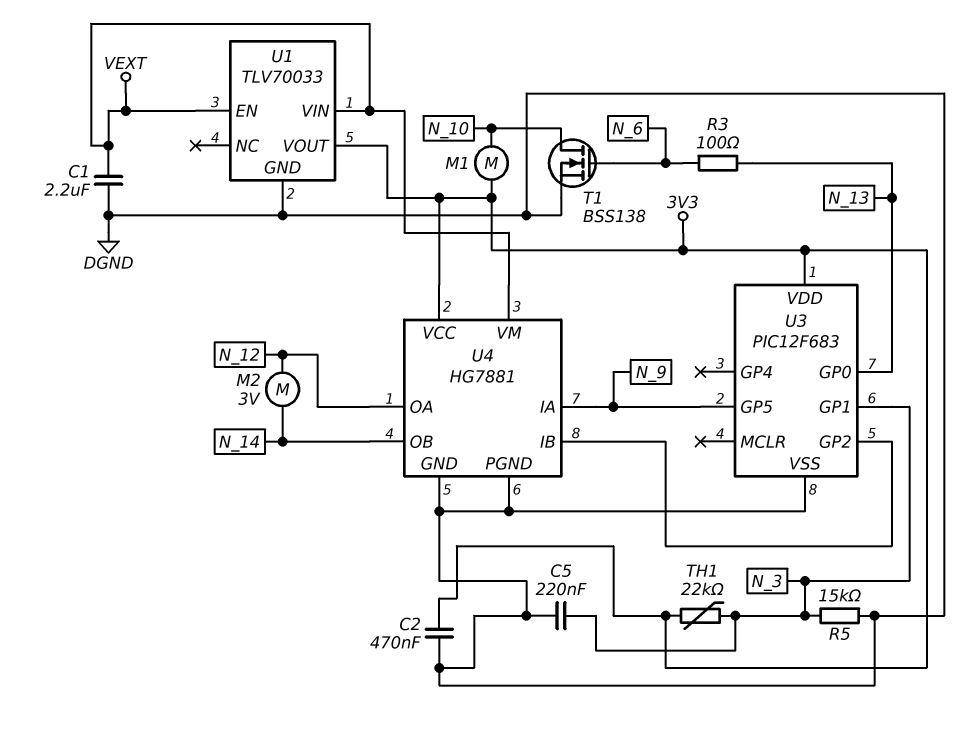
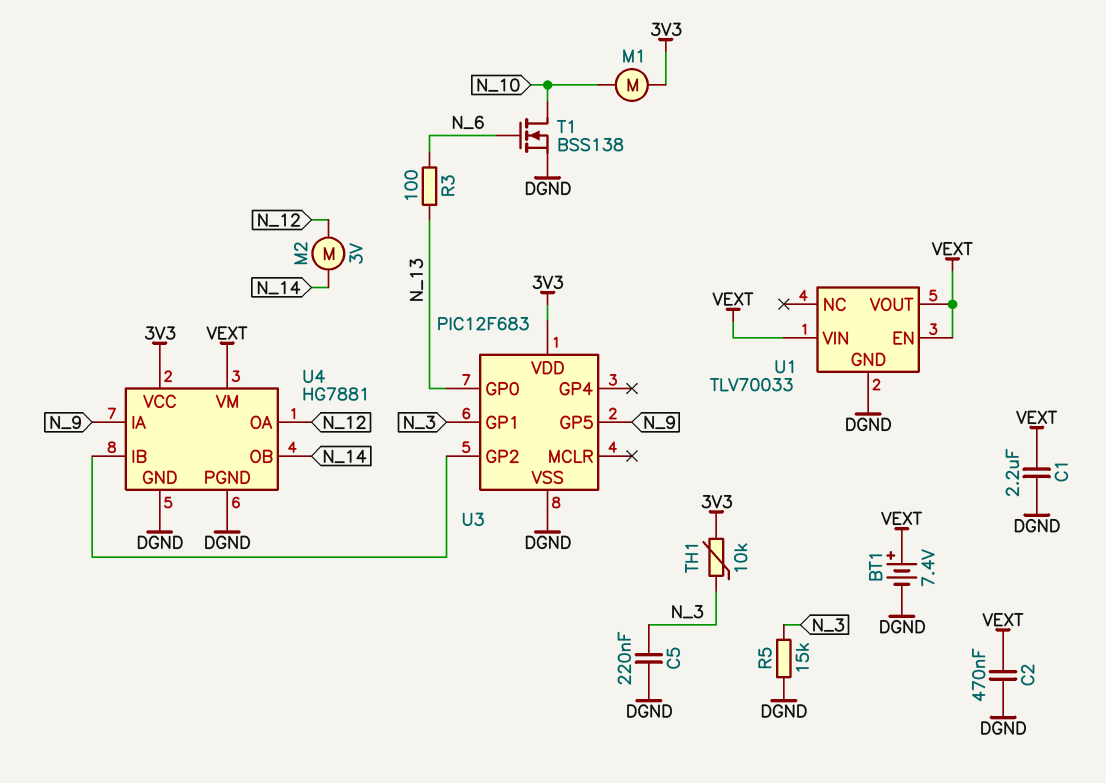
BT1: none -> 7.4V (plus VEXT, minus DGND)
C2: 470nF (3V3, DGND) -> 470nF (DGND, VEXT)
TH1: 22k (3V3, N_3) -> 10k (3V3, N_3)
U1 pin VOUT: 3V3 -> VEXT

